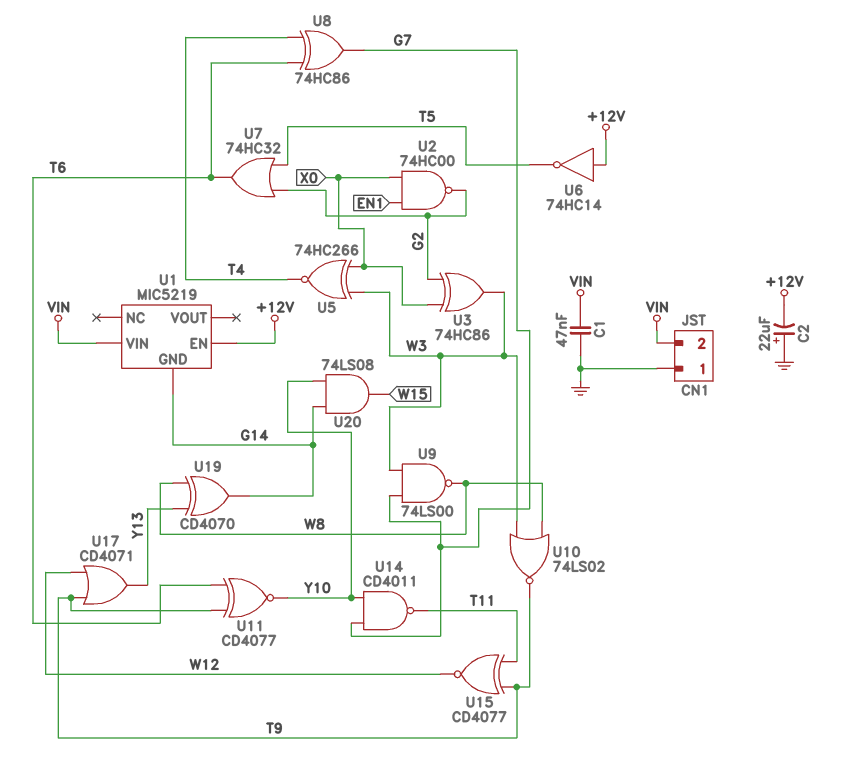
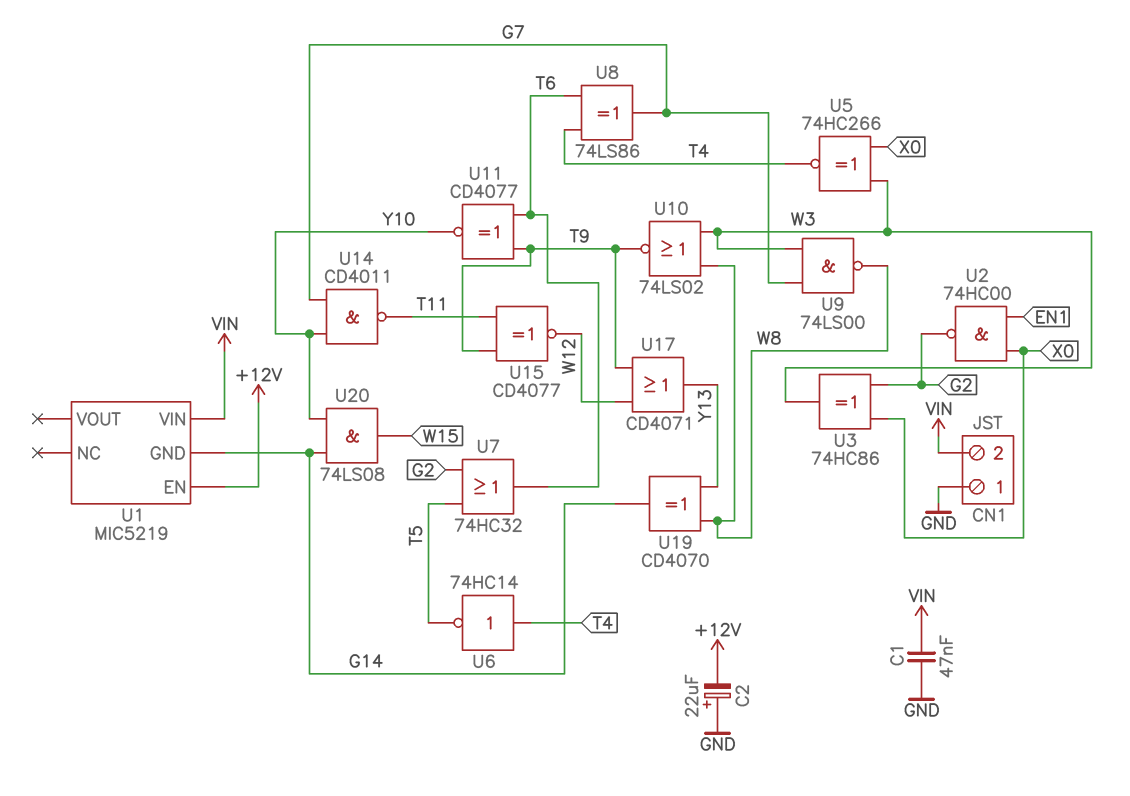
U6: NOT 74HC14 (in +12V, out T5) -> NOT 74HC14 (in T4, out T5)
U8: XOR 74HC86 (in T4, in T6, out G7) -> XOR 74LS86 (in T4, in T6, out G7)

